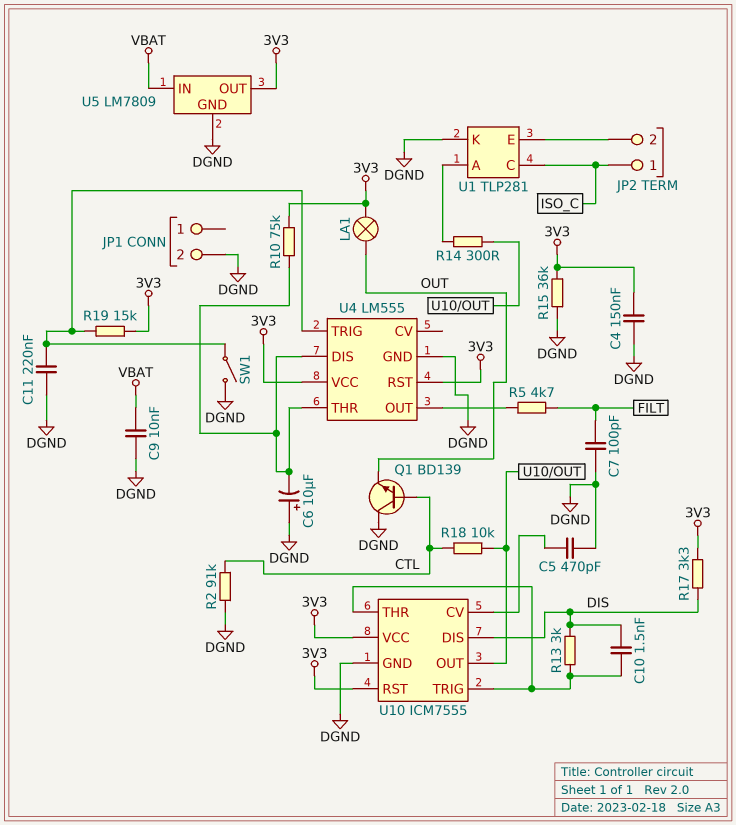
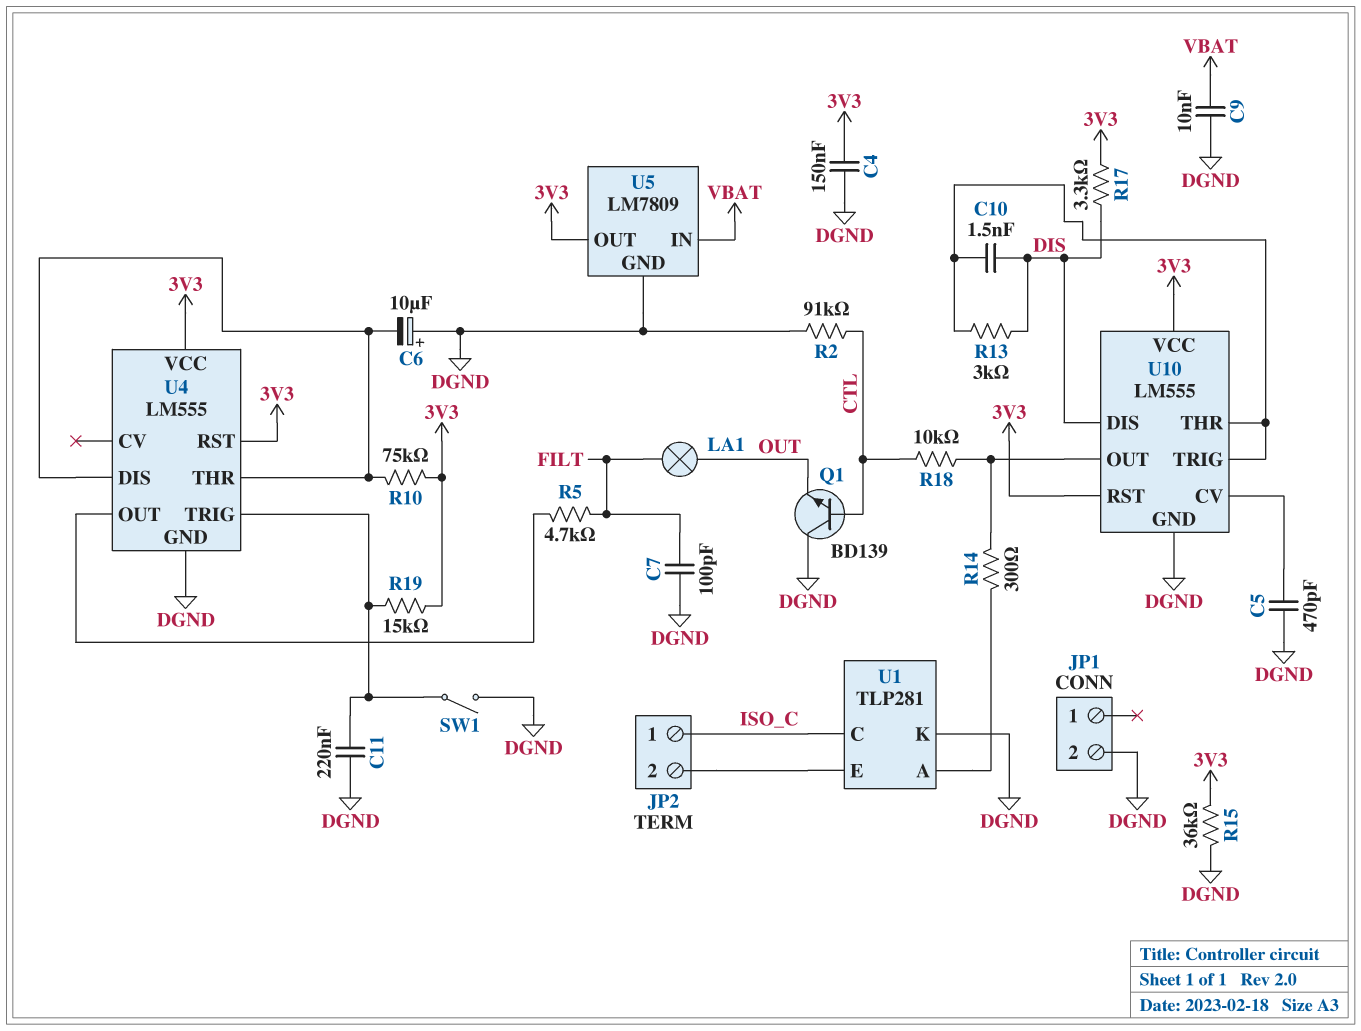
LA1: lamp (3V3, OUT) -> lamp (FILT, OUT)
U10: ICM7555 -> LM555

